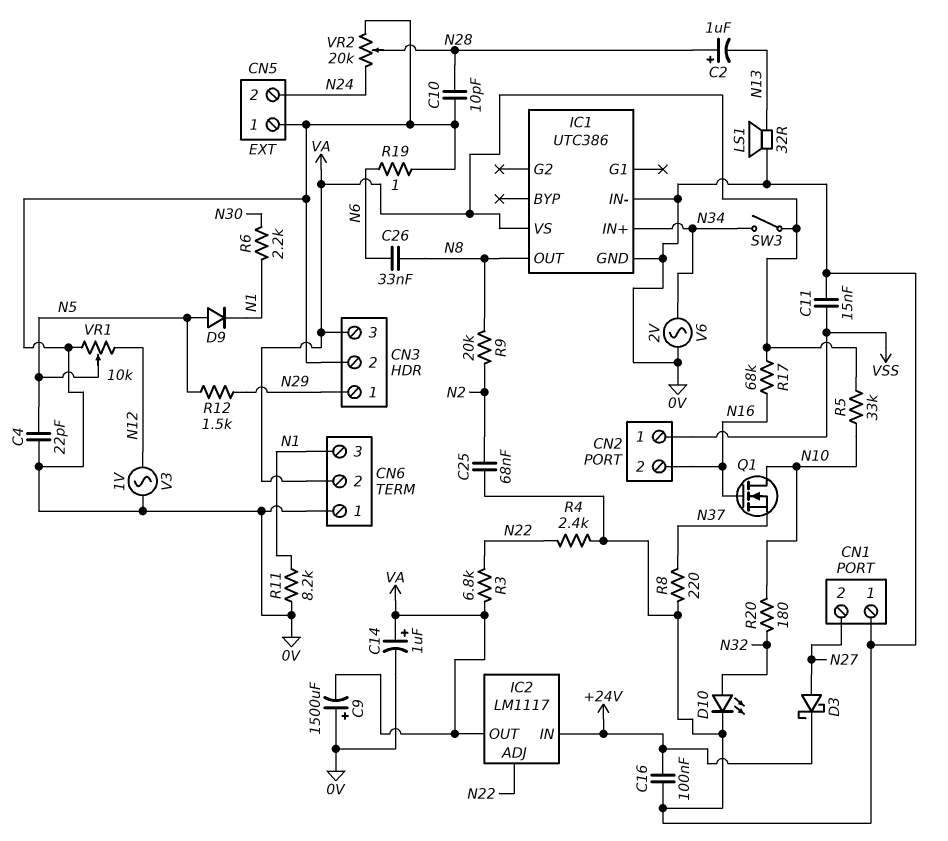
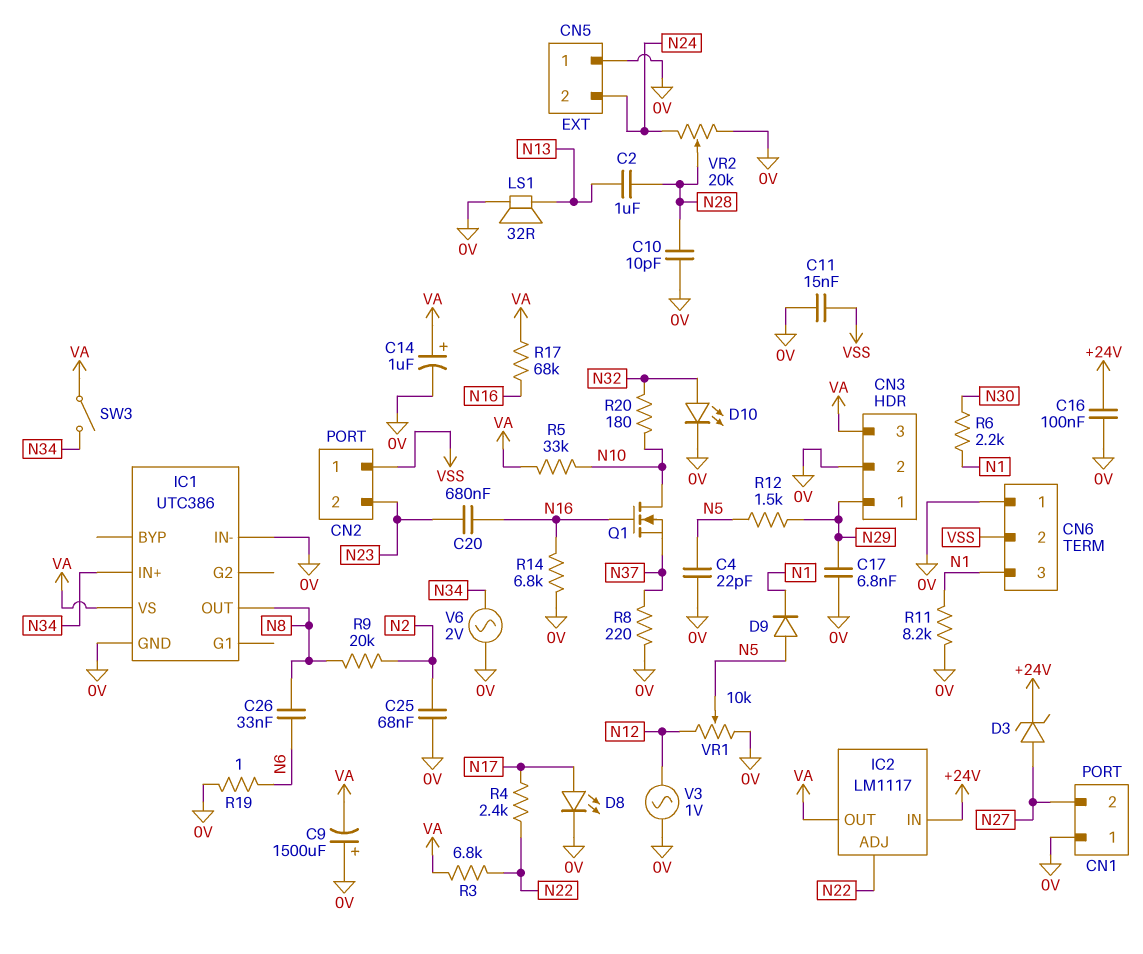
C2: 1uF (plus N28, minus N13) -> 1uF (N13, N28)
C17: none -> 6.8nF (0V, N29)
C20: none -> 680nF (N16, N23)
CN2 pin 2: N16 -> N23
CN6 pin 2: VA -> VSS
D3: schottky (A N27, K +24V) -> zener (A N27, K +24V)
D8: none -> LED (A N17, K 0V)
R4: 2.4k (0V, N22) -> 2.4k (N17, N22)
R14: none -> 6.8k (0V, N16)

